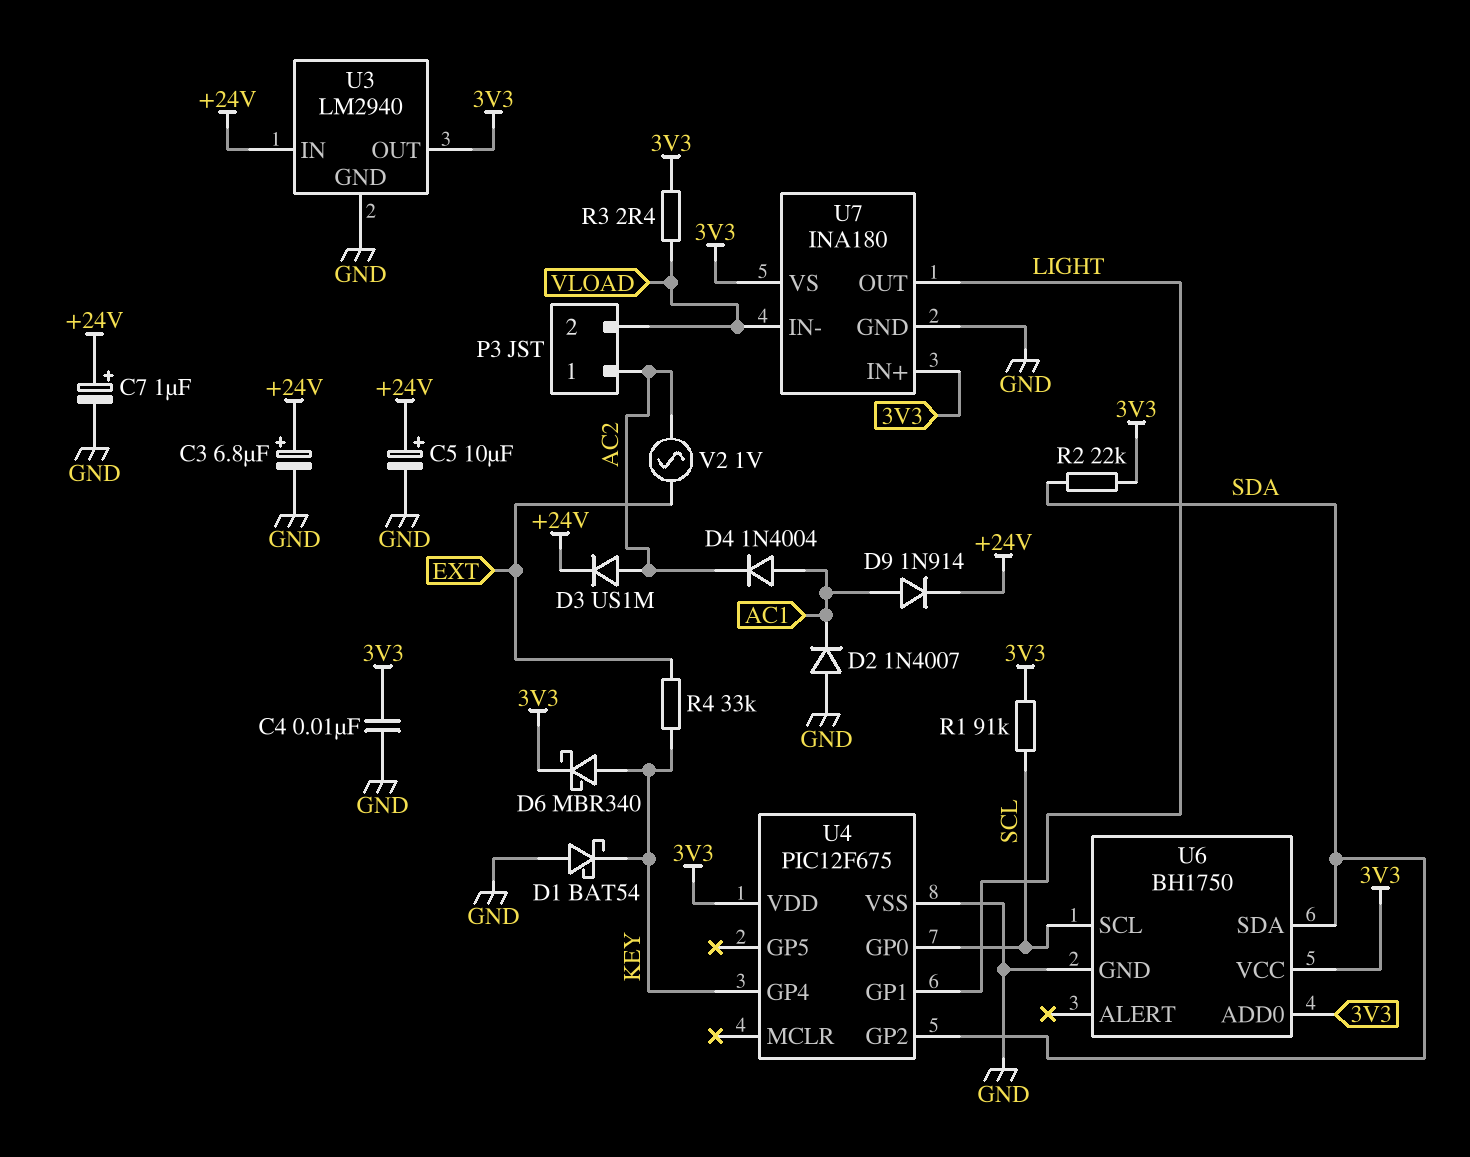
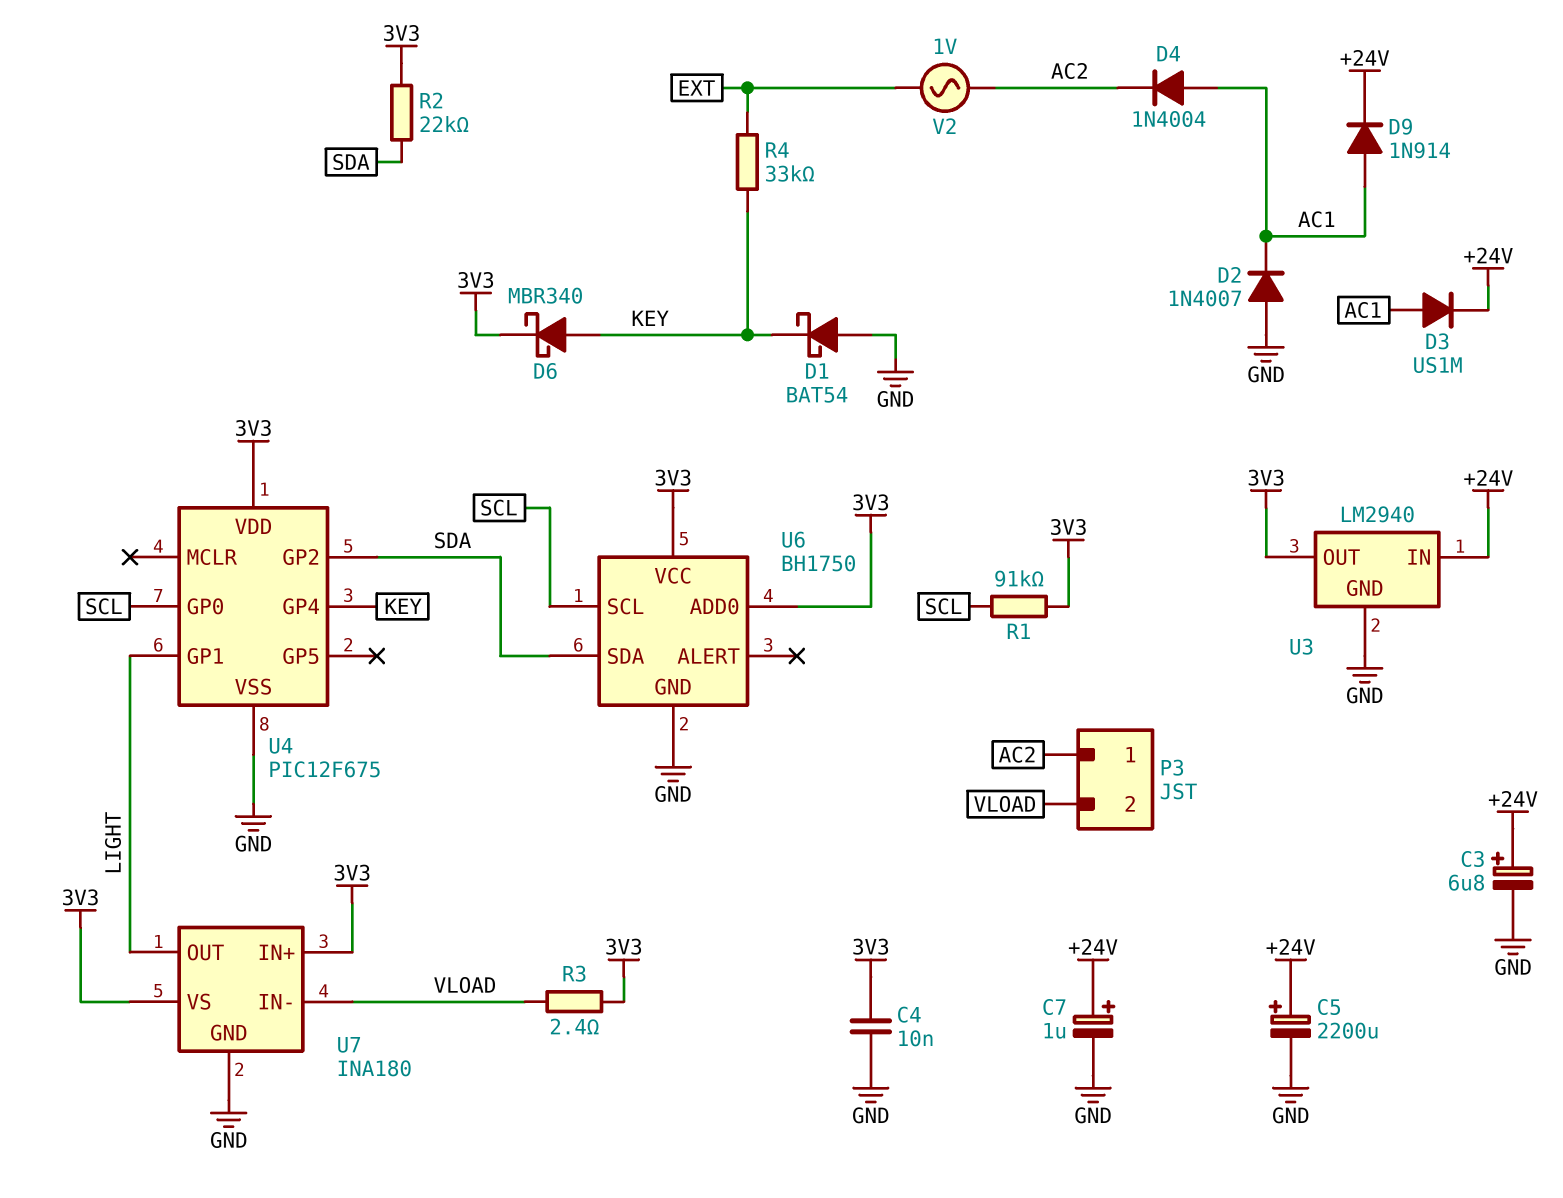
C5: 10uF (plus +24V, minus GND) -> 2200uF (plus +24V, minus GND)
D3: diode US1M (A AC2, K +24V) -> diode US1M (A AC1, K +24V)

